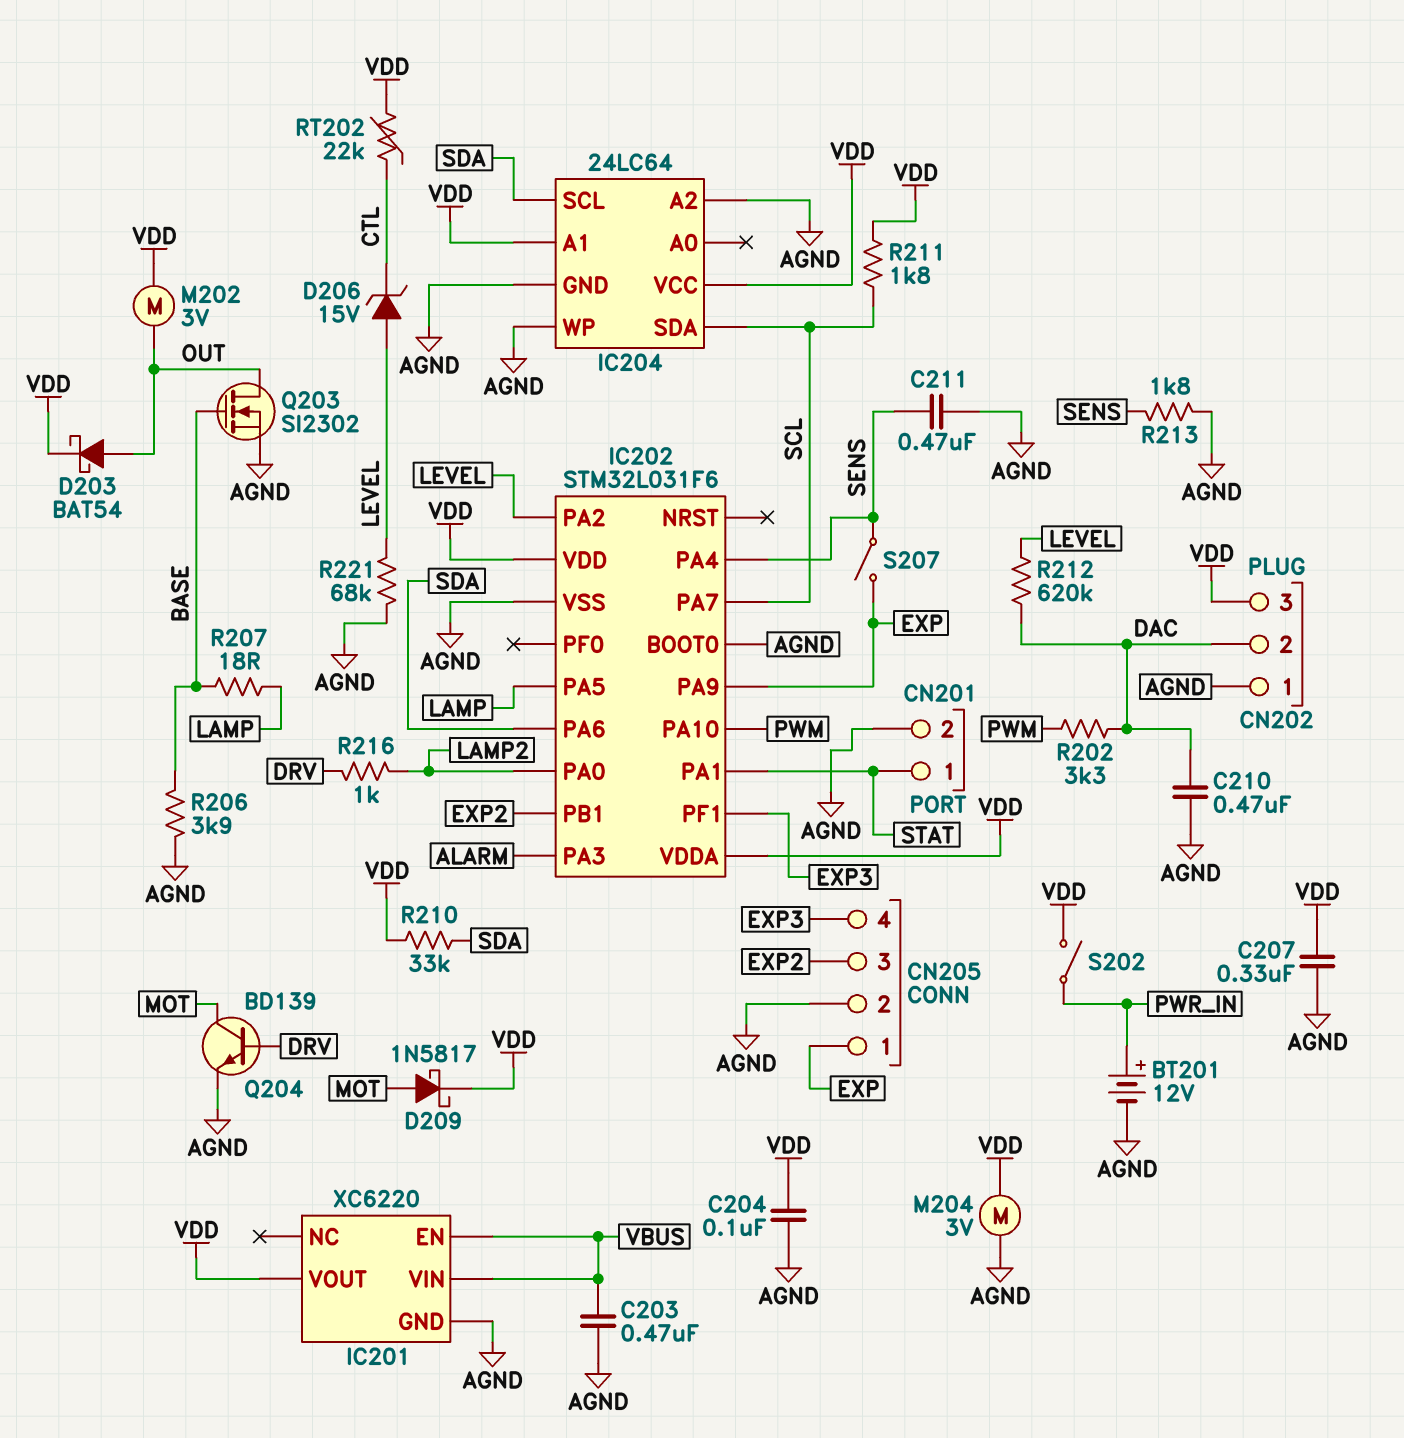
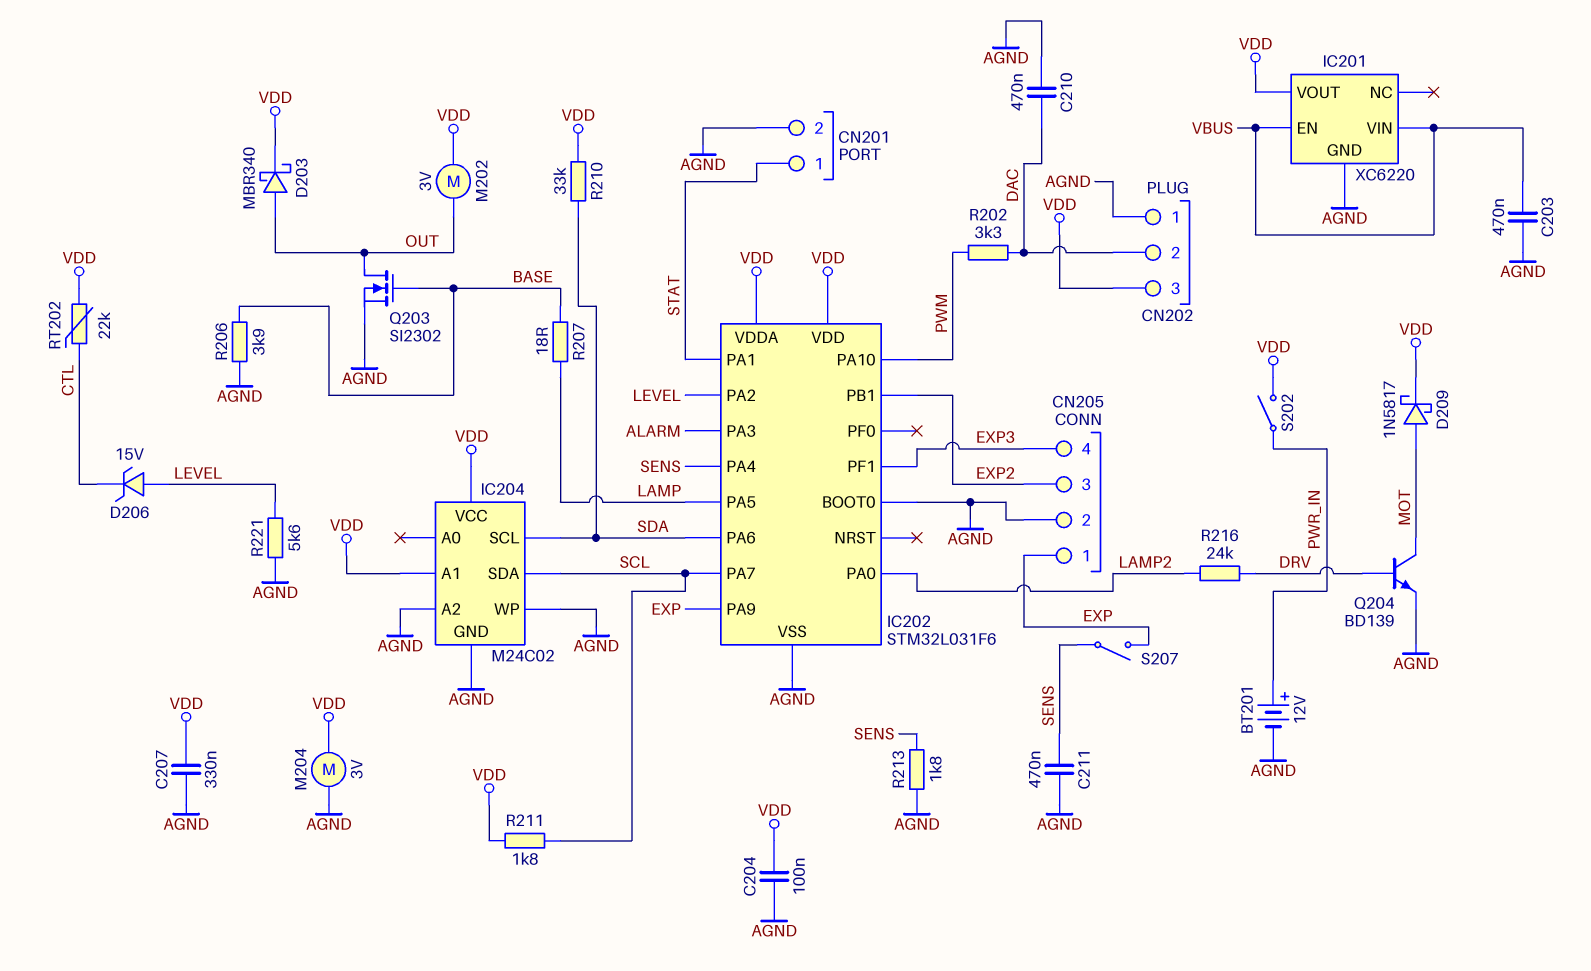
D203: schottky BAT54 (A OUT, K VDD) -> schottky MBR340 (A OUT, K VDD)
IC204: 24LC64 -> M24C02
R212: 620k (DAC, LEVEL) -> none
R216: 1k (DRV, LAMP2) -> 24k (DRV, LAMP2)
R221: 68k (AGND, LEVEL) -> 5.6k (AGND, LEVEL)

